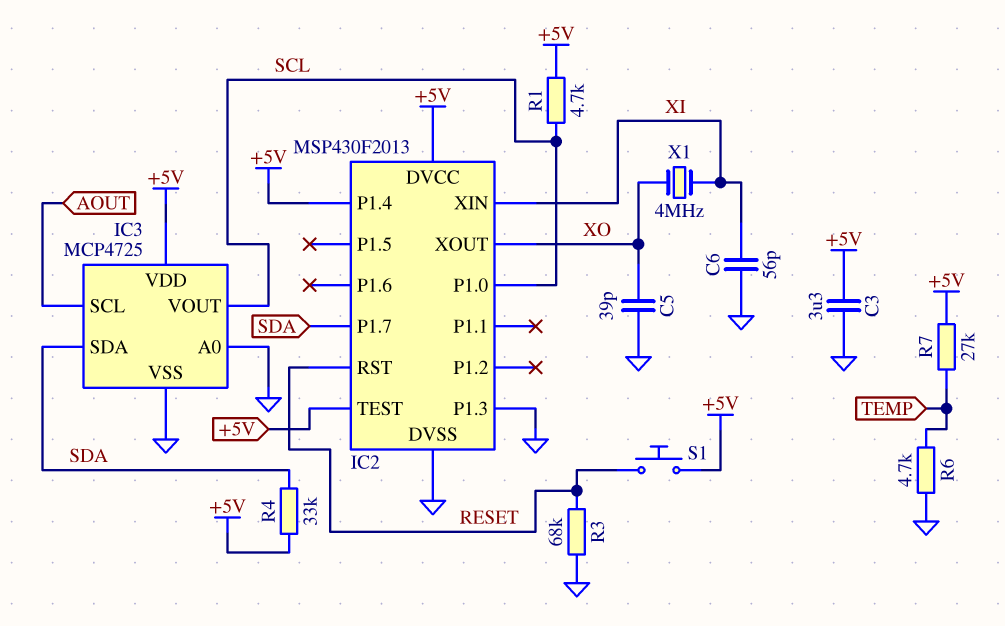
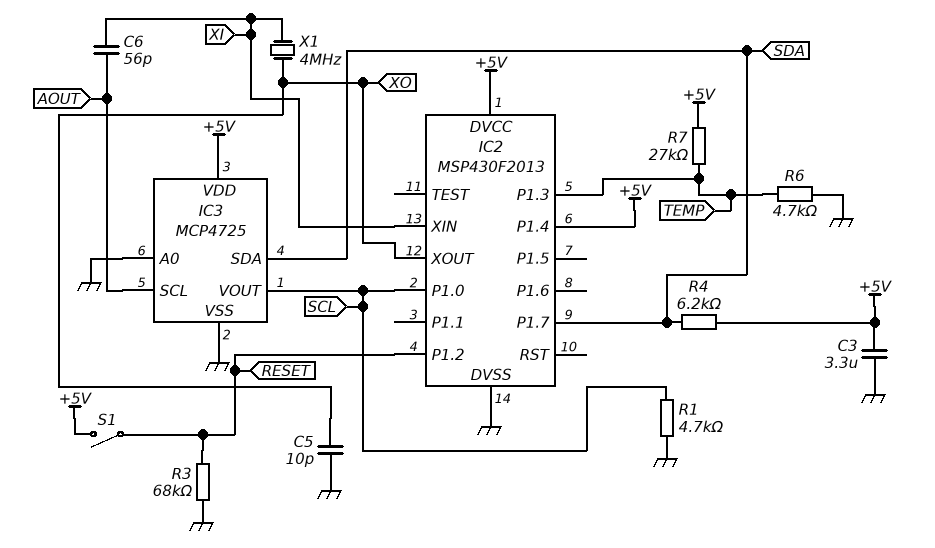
C5: 39pF (GND, XO) -> 10pF (GND, XO)
C6: 56pF (GND, XI) -> 56pF (AOUT, XI)
IC2 pin P1.2: none -> RESET
IC2 pin P1.3: GND -> TEMP
IC2 pin RST: RESET -> none
IC2 pin TEST: +5V -> none
R1: 4.7k (+5V, SCL) -> 4.7k (GND, SCL)
R4: 33k (+5V, SDA) -> 6.2k (+5V, SDA)
S1: button (+5V, RESET) -> switch (+5V, RESET)

